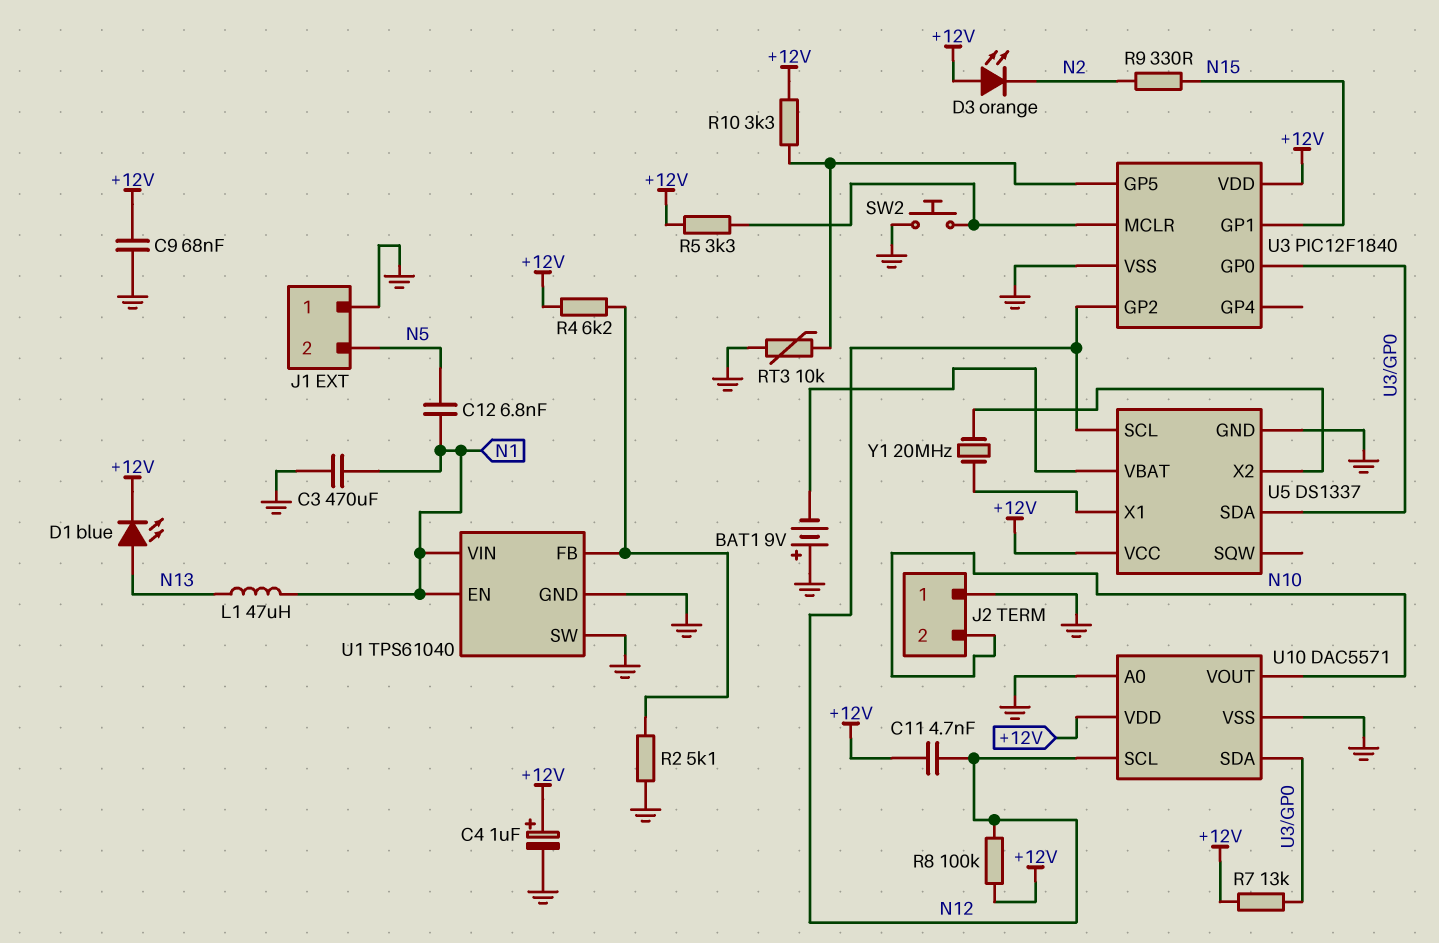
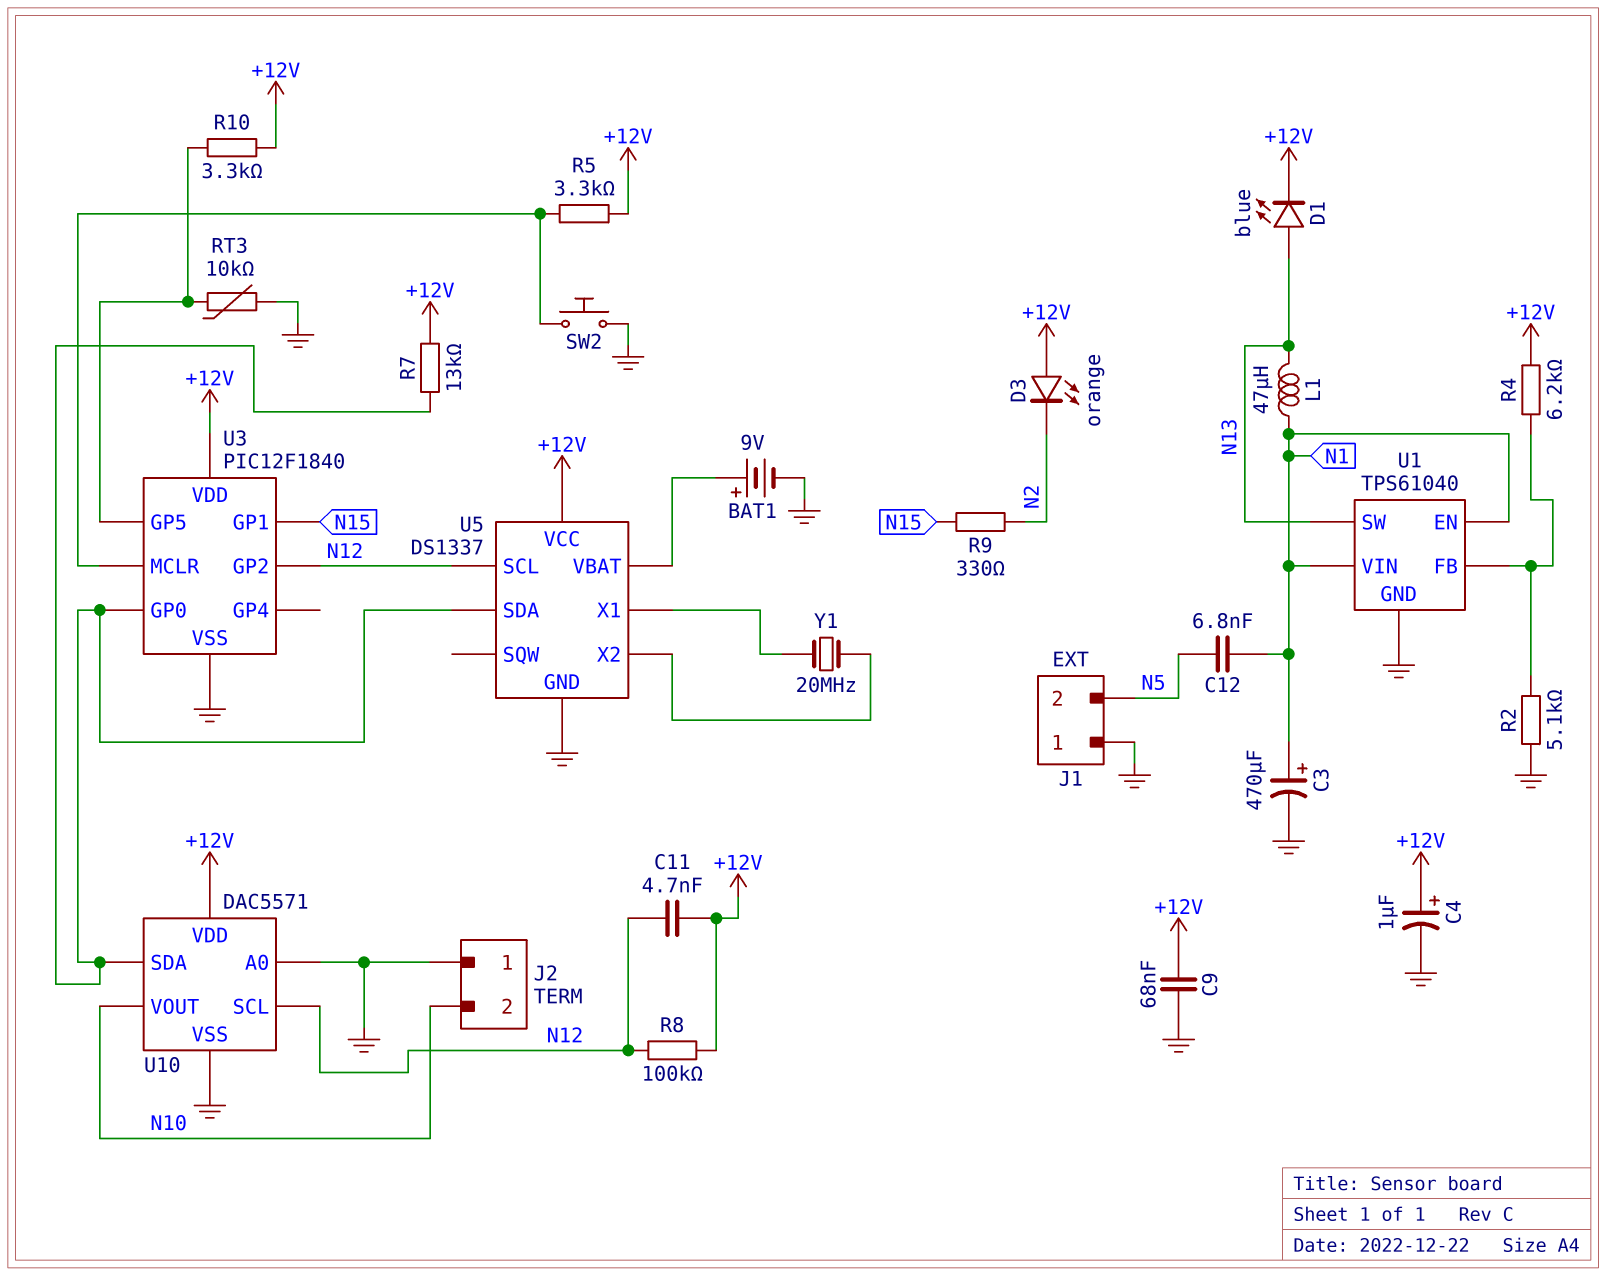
BAT1: 9V (plus GND, minus U5/VBAT) -> 9V (plus U5/VBAT, minus GND)
C3: 470uF (GND, N1) -> 470uF (plus N1, minus GND)
U1 pin SW: GND -> N13

